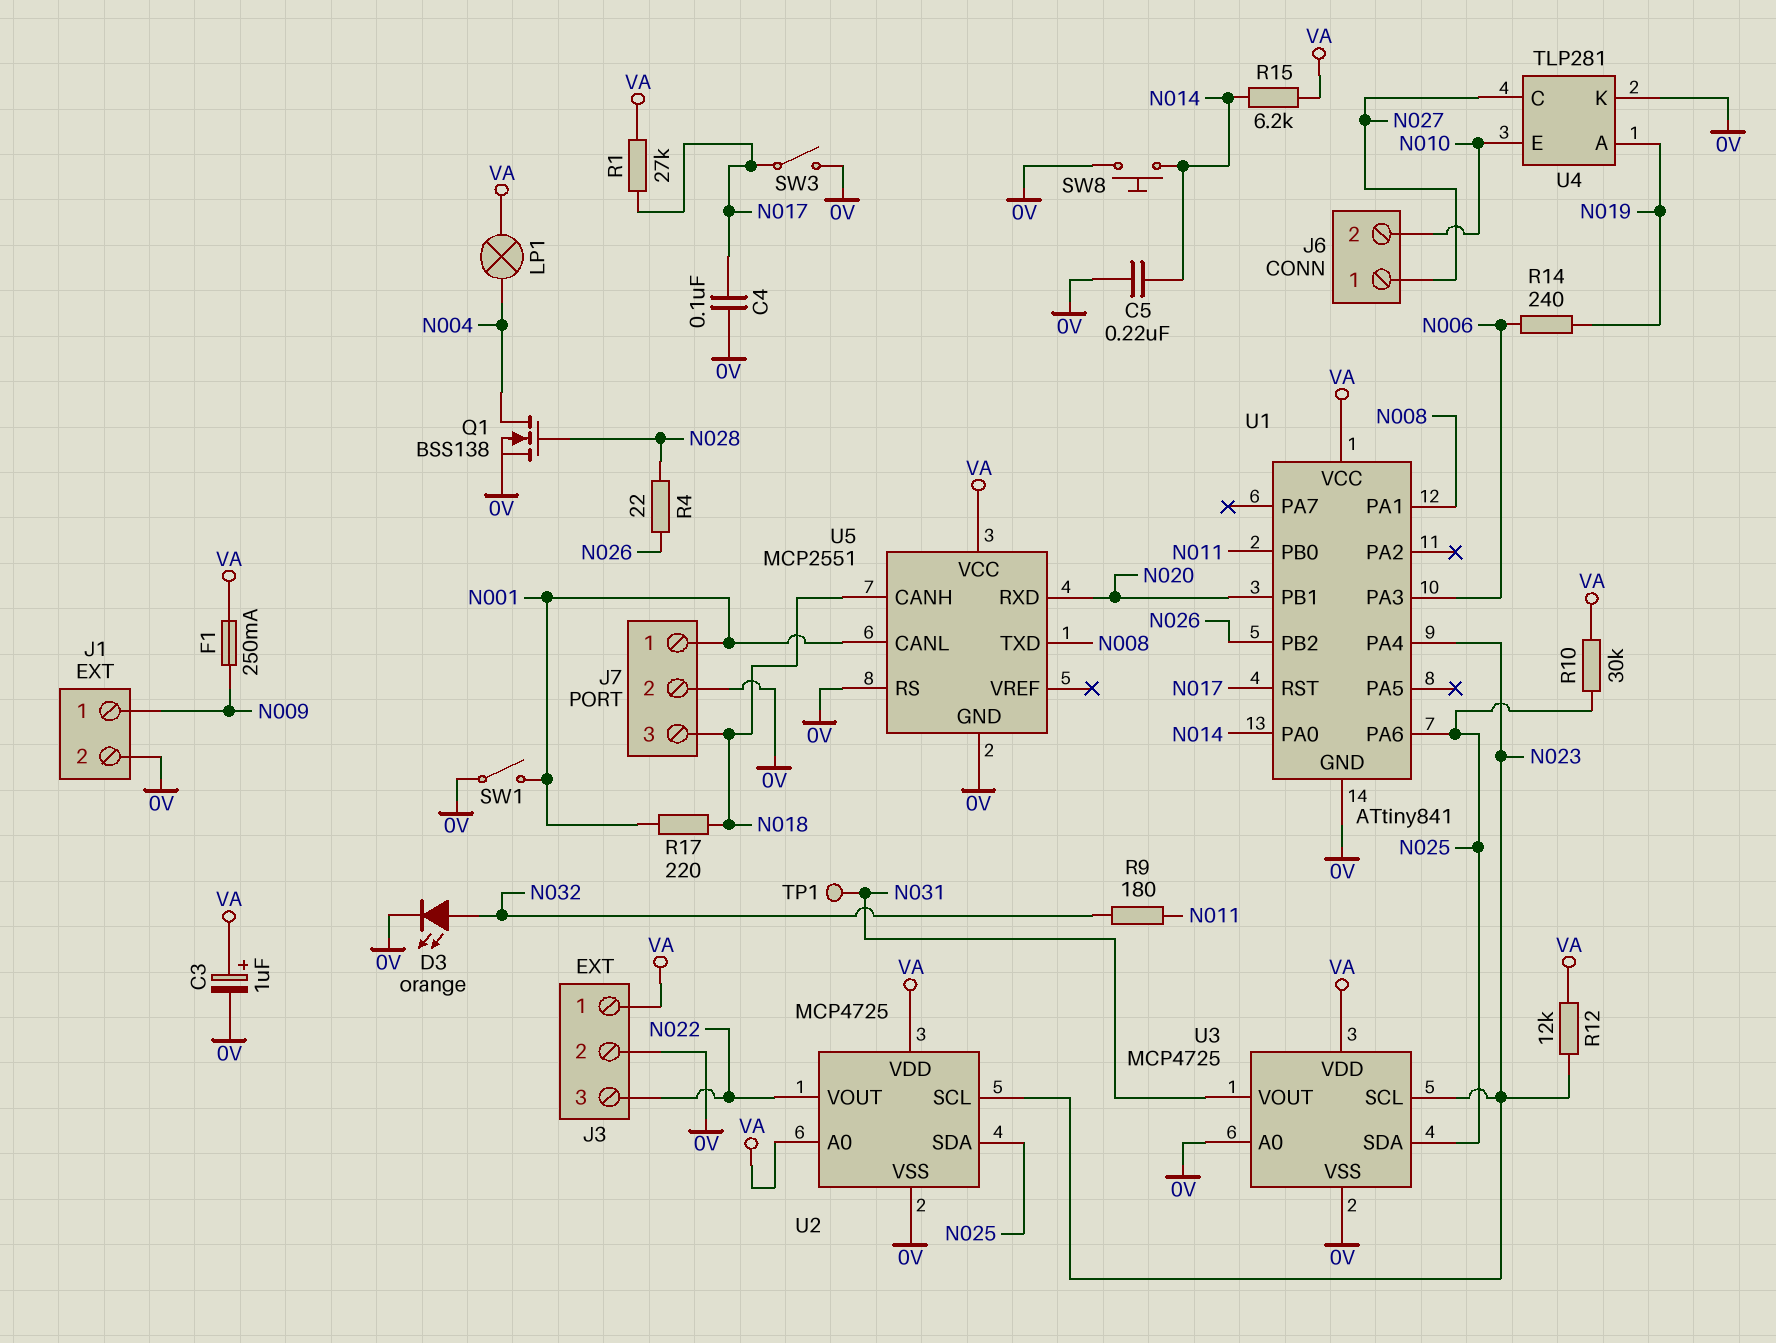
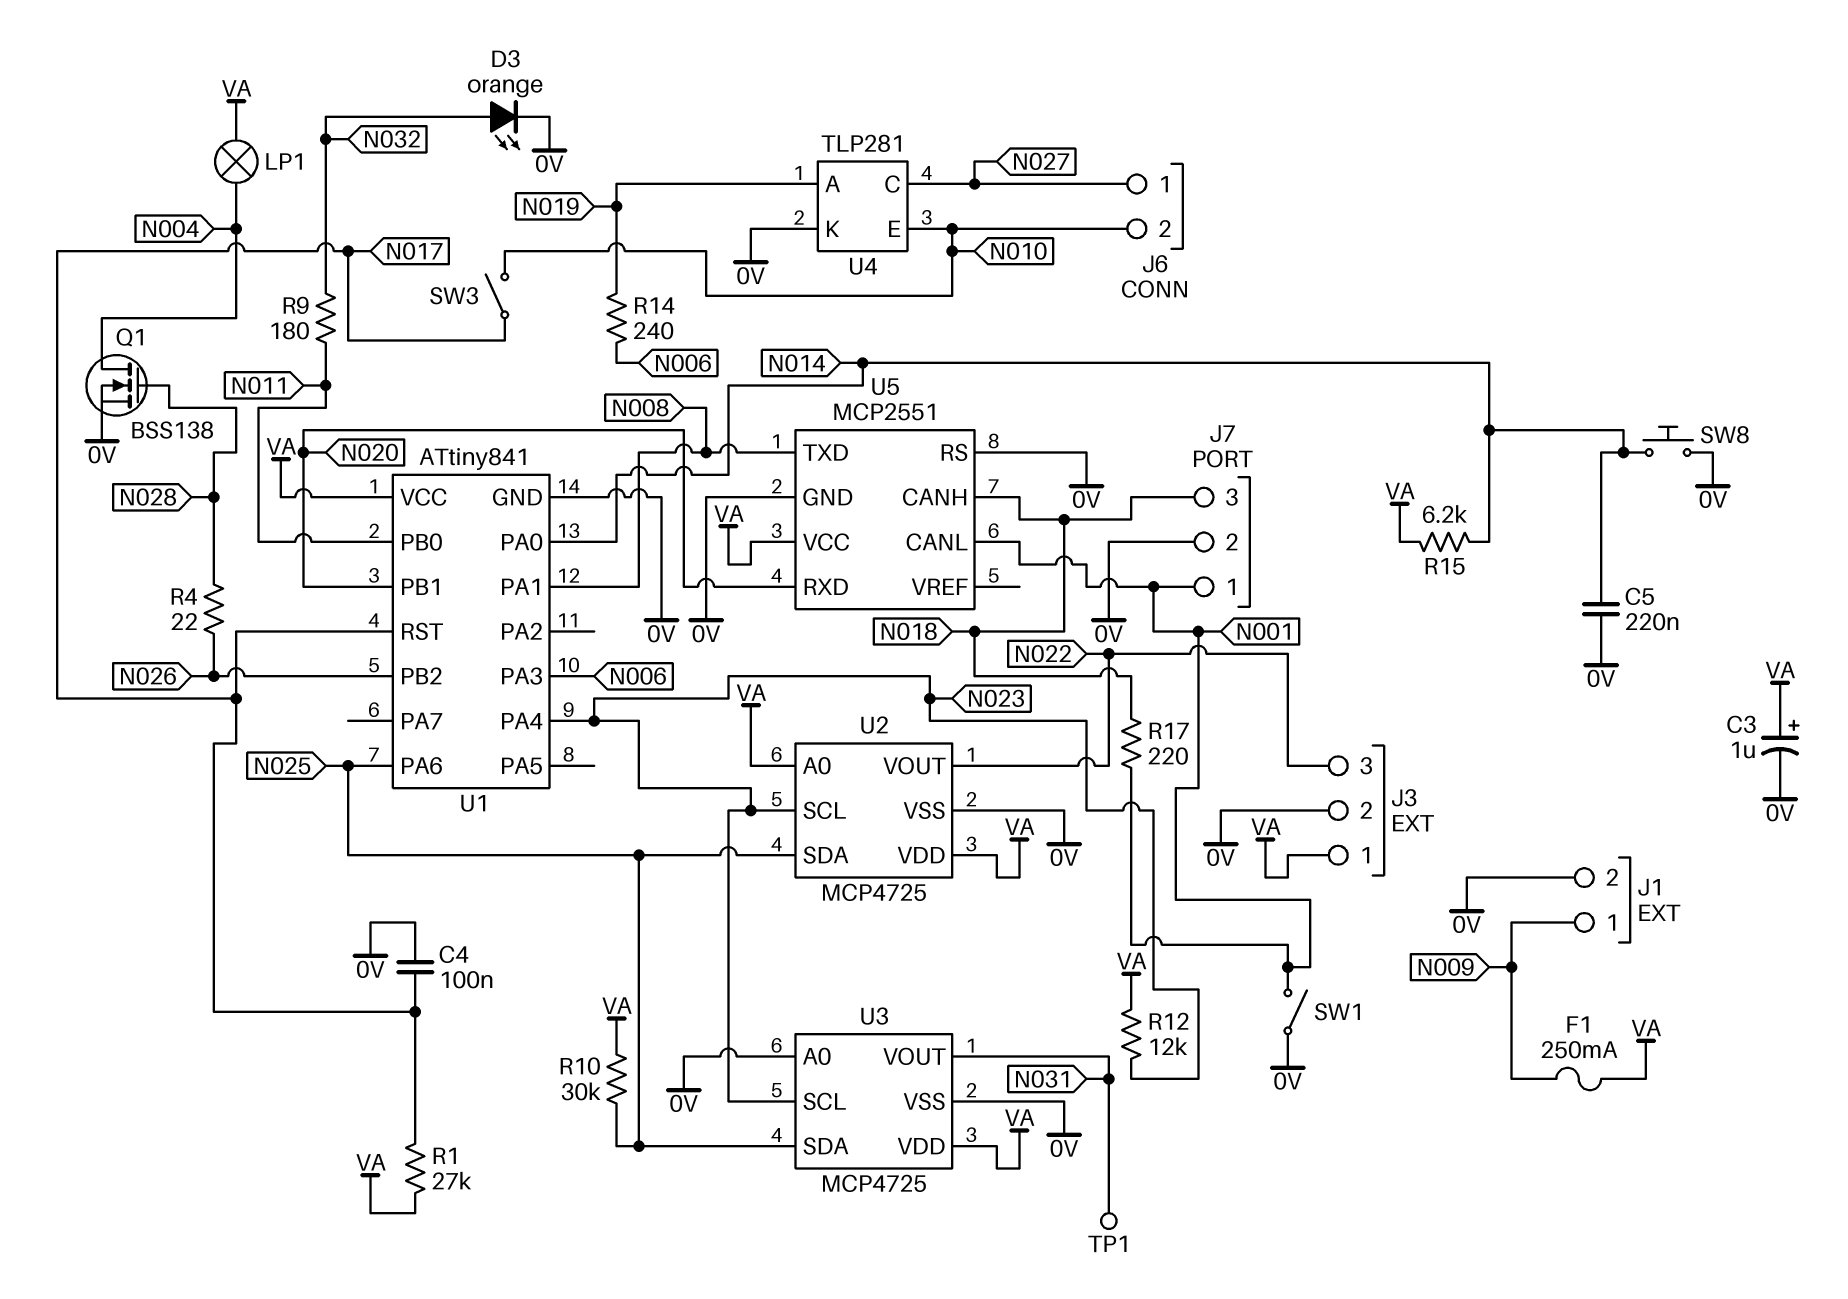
SW3: switch (0V, N017) -> switch (N010, N017)

